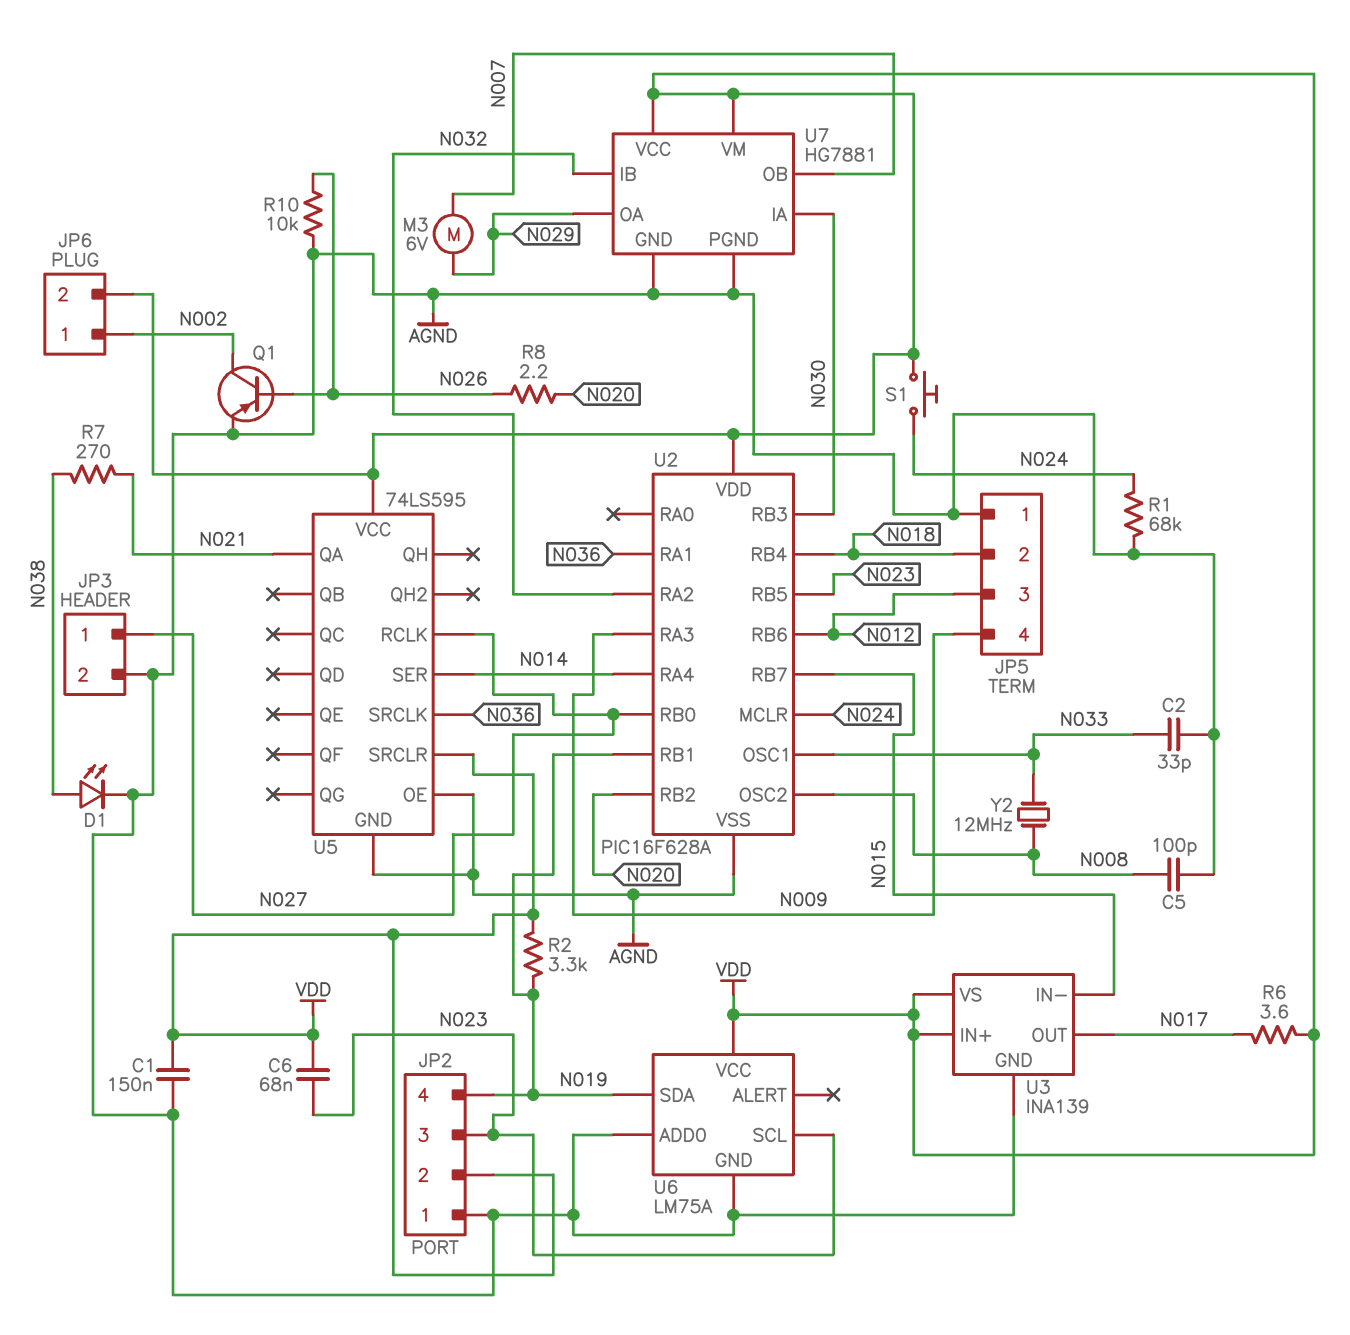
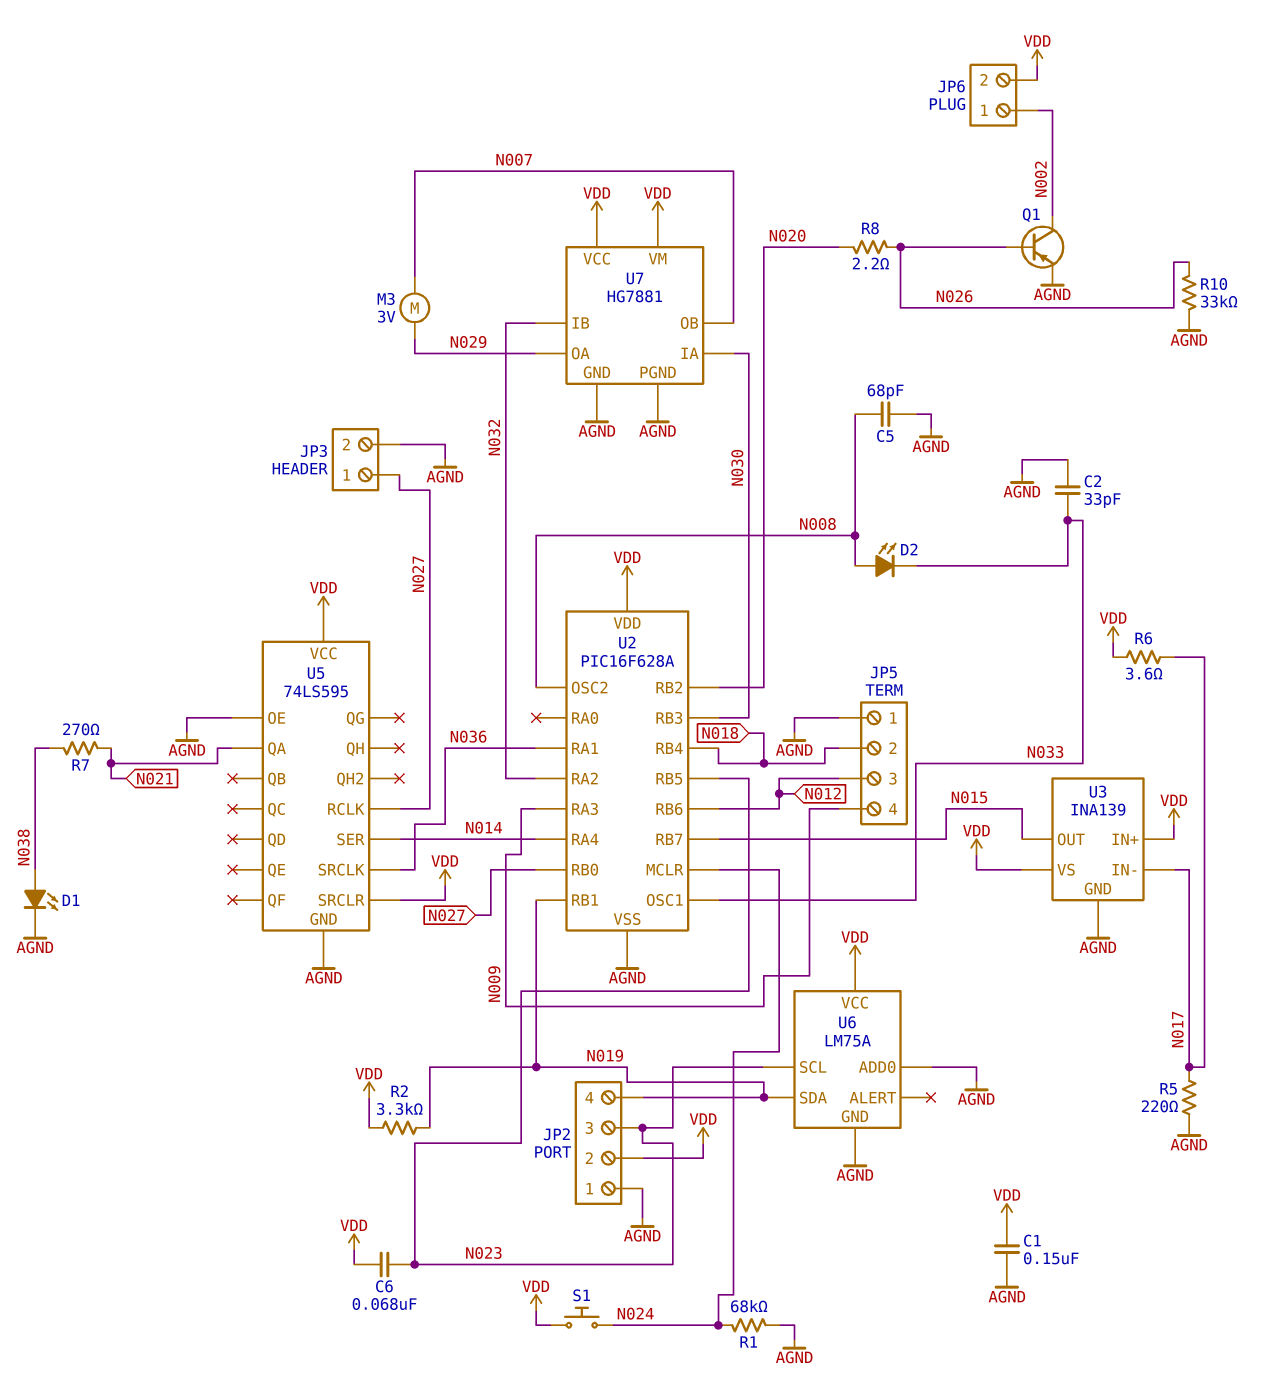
C5: 100pF (AGND, N008) -> 68pF (AGND, N008)
D2: none -> LED (A N008, K N033)
M3: motor 6V (N007, N029) -> motor 3V (N007, N029)
R5: none -> 220 (AGND, N017)
R10: 10k (AGND, N026) -> 33k (AGND, N026)
U3 pin IN-: N015 -> N017
U3 pin OUT: N017 -> N015
Y2: 12MHz (N008, N033) -> none

